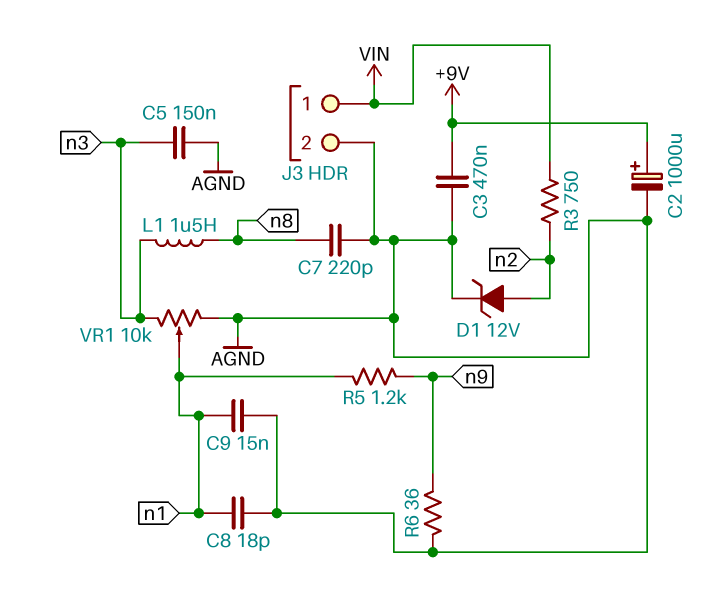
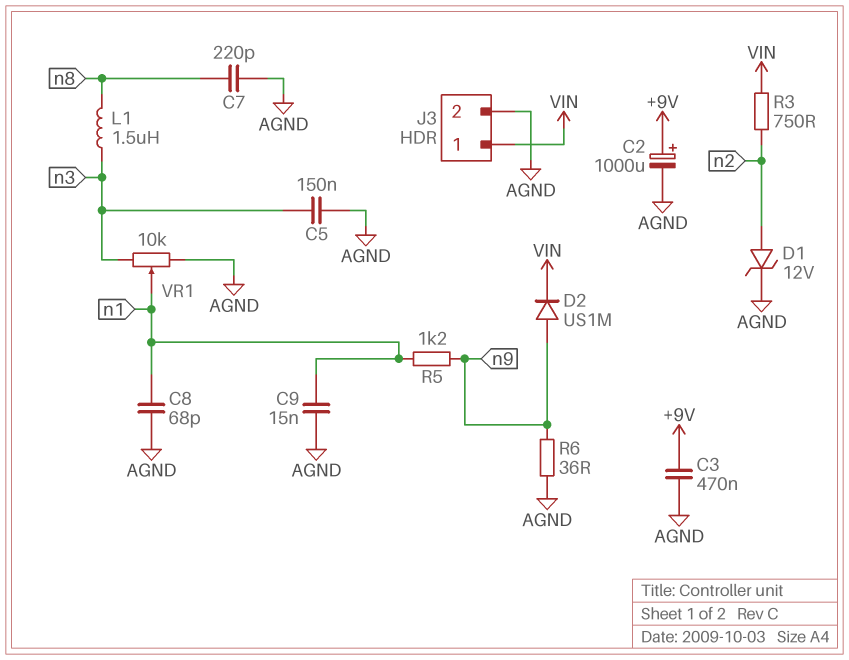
C8: 18pF (AGND, n1) -> 68pF (AGND, n1)
D2: none -> diode US1M (A n9, K VIN)

